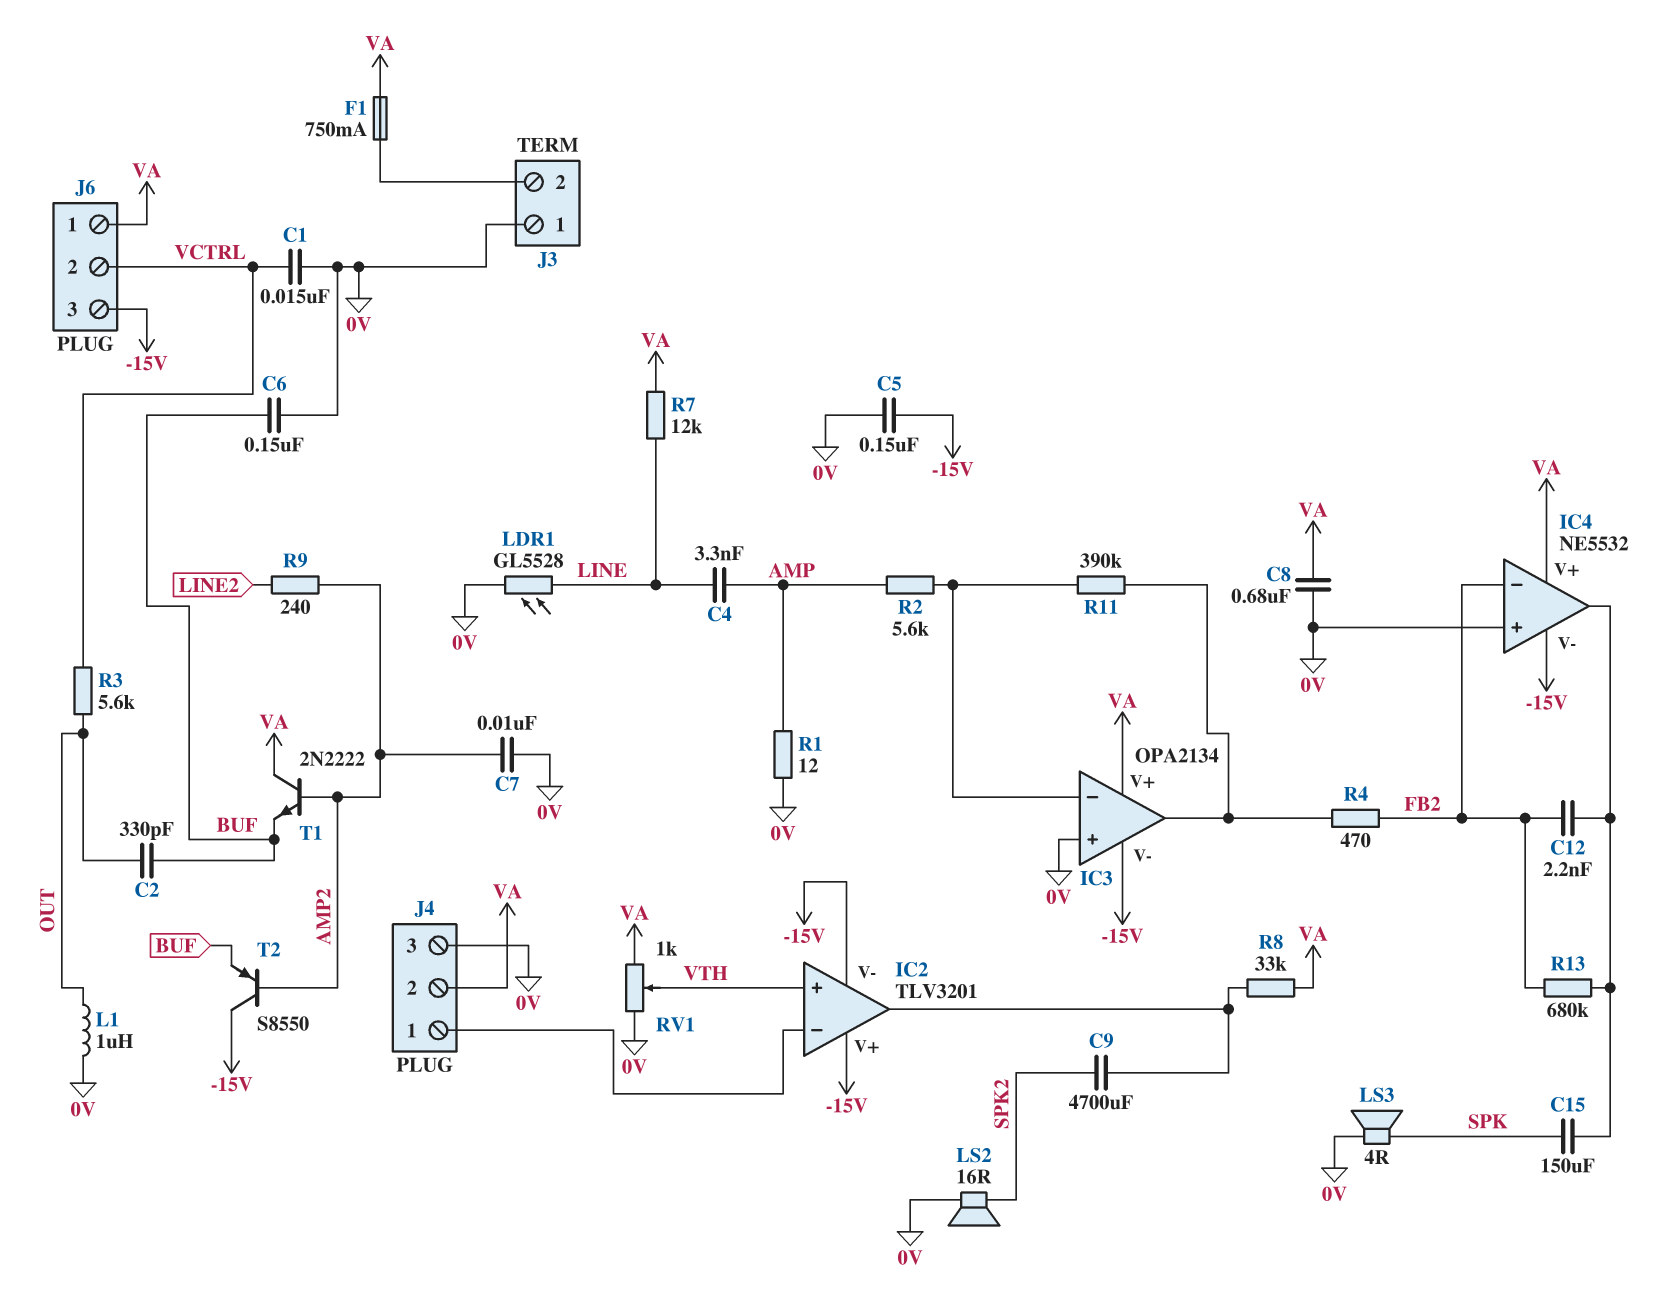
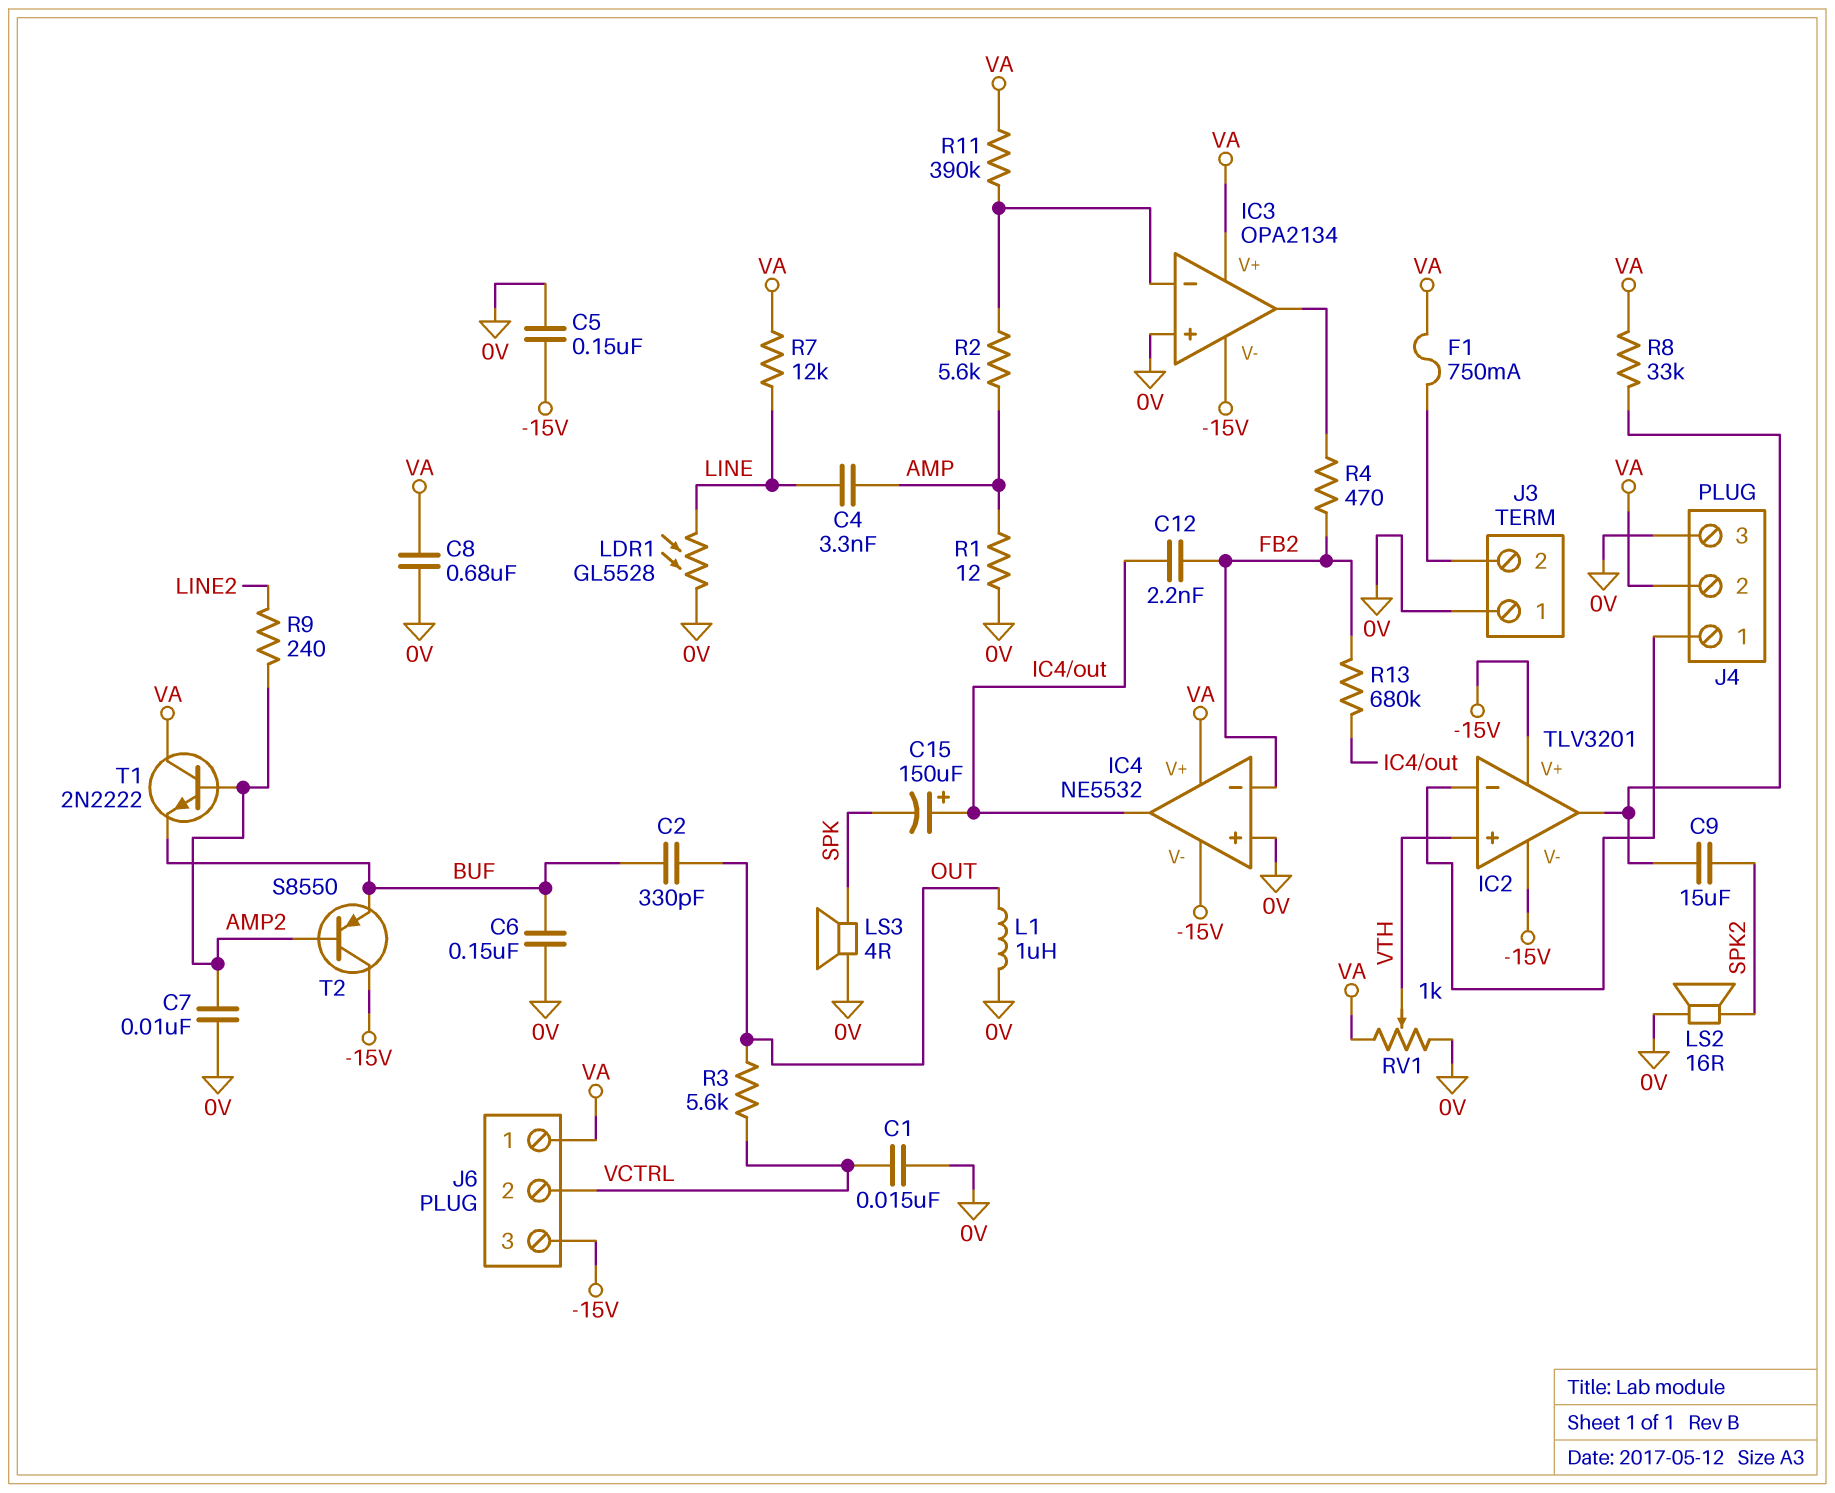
C9: 4700uF (IC2/out, SPK2) -> 15uF (IC2/out, SPK2)
C15: 150uF (IC4/out, SPK) -> 150uF (plus IC4/out, minus SPK)
R11: 390k (IC3/in-, IC3/out) -> 390k (IC3/in-, VA)

